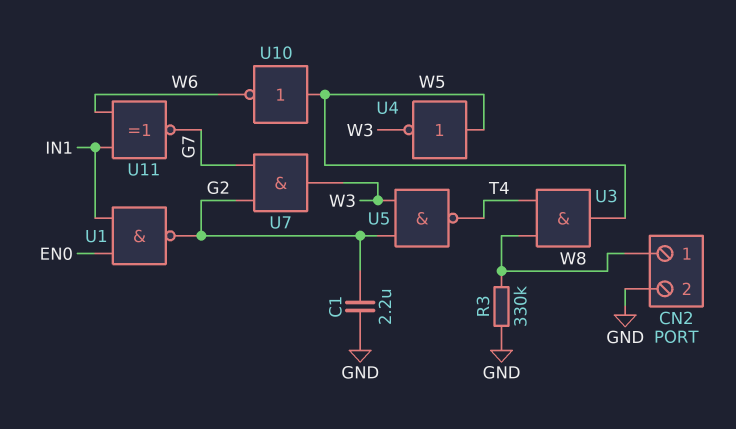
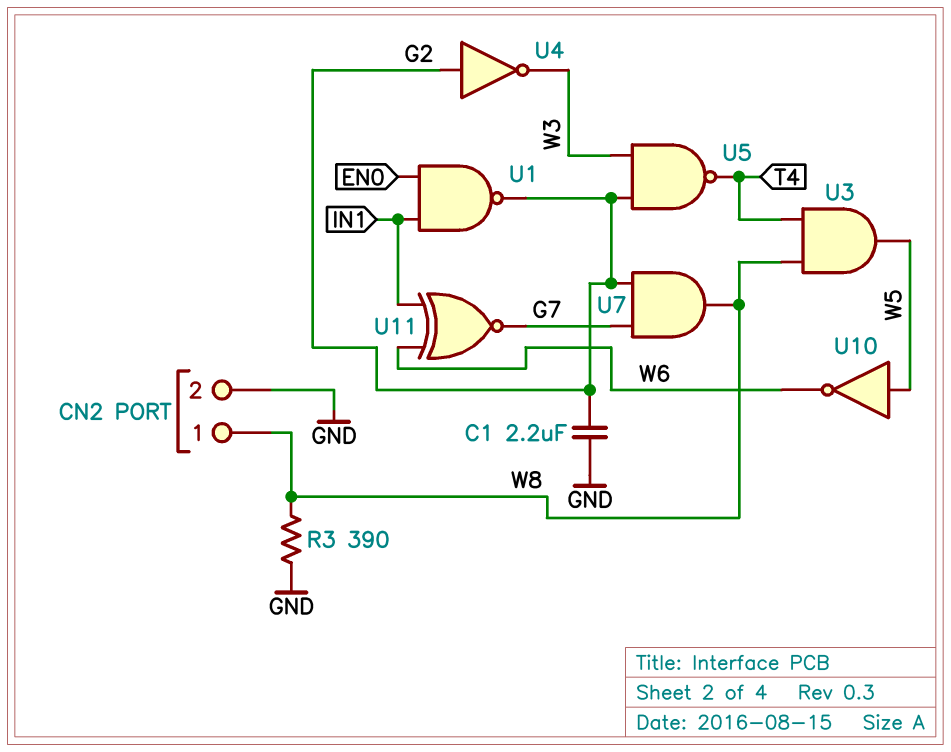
R3: 330k (GND, W8) -> 390 (GND, W8)
U4: NOT (in W5, out W3) -> NOT (in G2, out W3)
U7: AND (in G2, in G7, out W3) -> AND (in G2, in G7, out W8)

